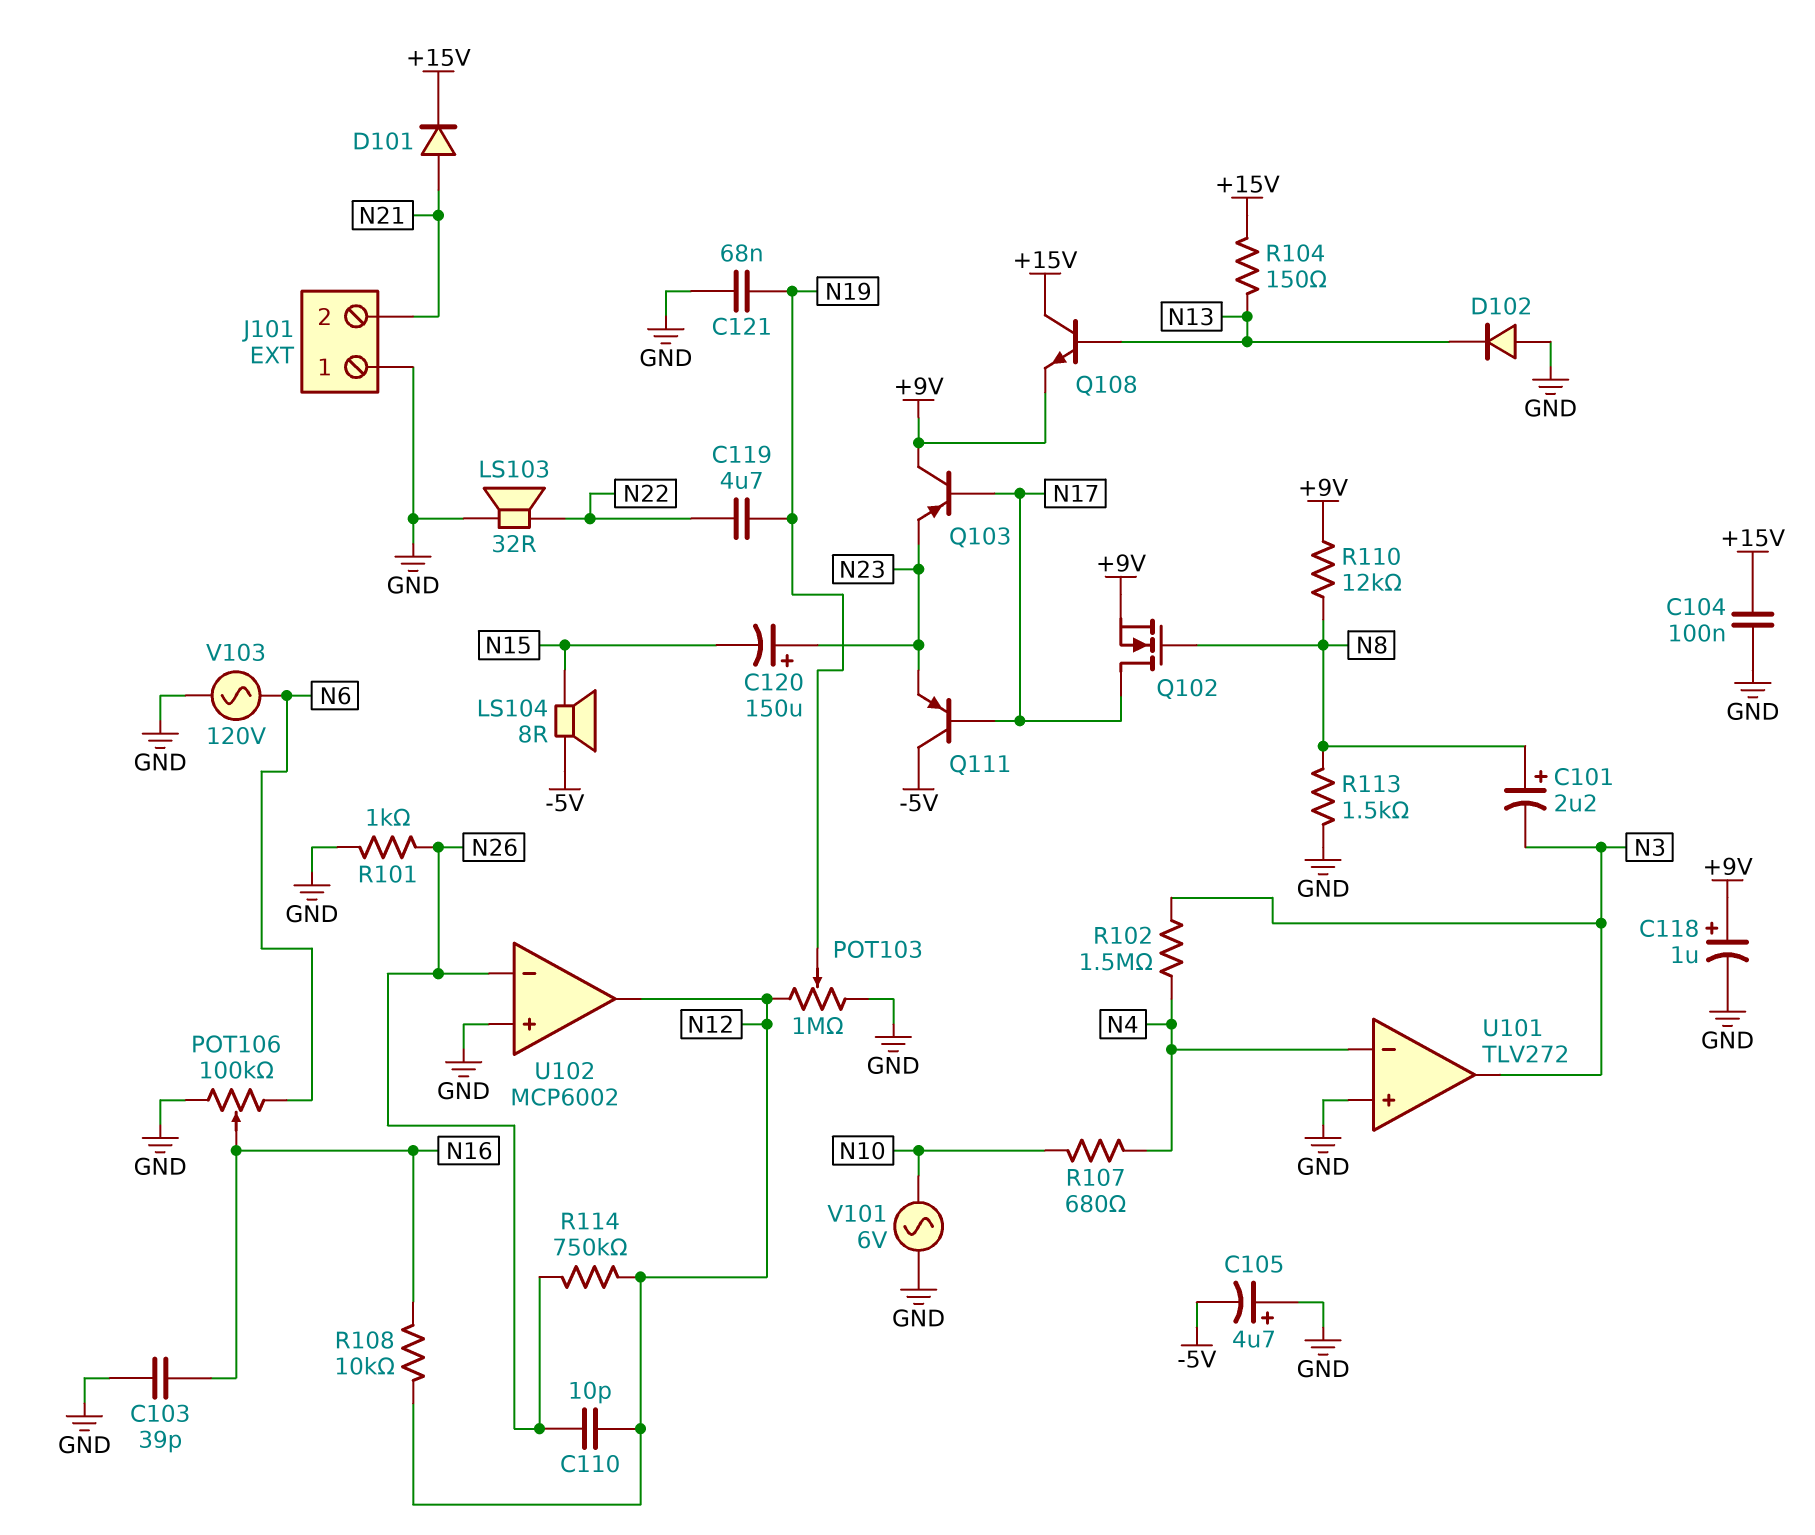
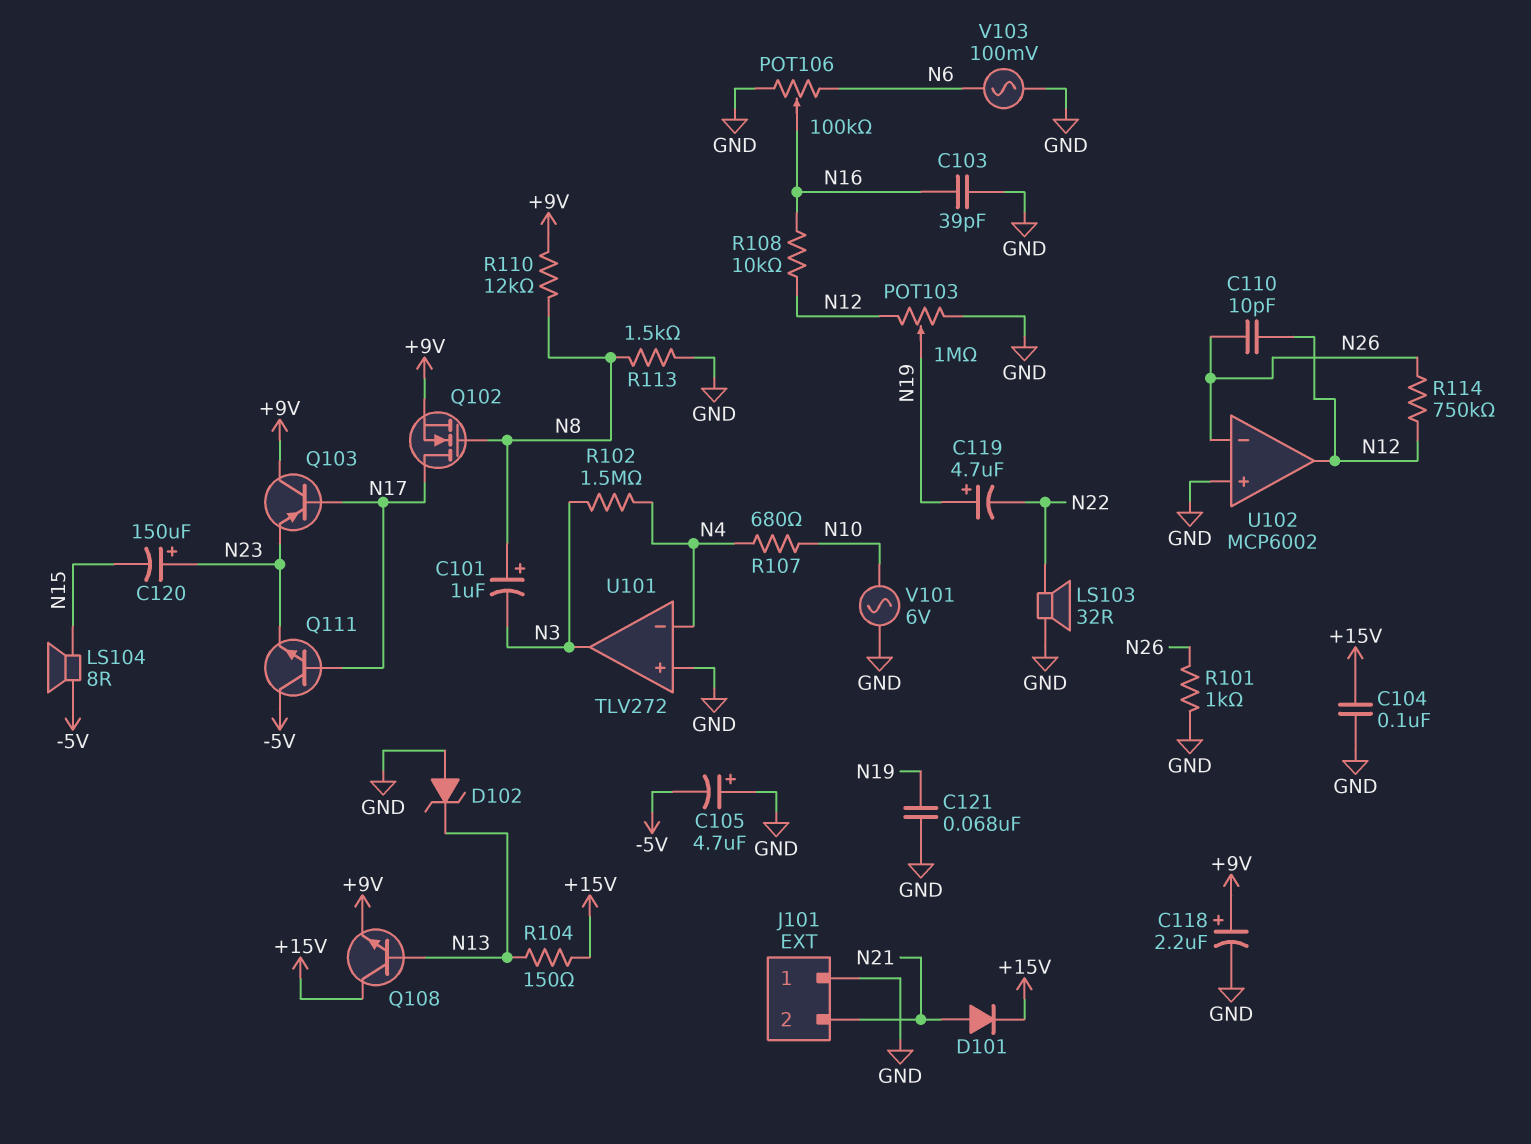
C101: 2.2uF (plus N8, minus N3) -> 1uF (plus N8, minus N3)
C118: 1uF (plus +9V, minus GND) -> 2.2uF (plus +9V, minus GND)
C119: 4.7uF (N19, N22) -> 4.7uF (plus N19, minus N22)
D102: diode (A GND, K N13) -> zener (A GND, K N13)
Q111: PNP (B N17, C -5V, E N23) -> NPN (B N17, C -5V, E N23)
V103: AC 120V (GND, N6) -> AC 100mV (GND, N6)

